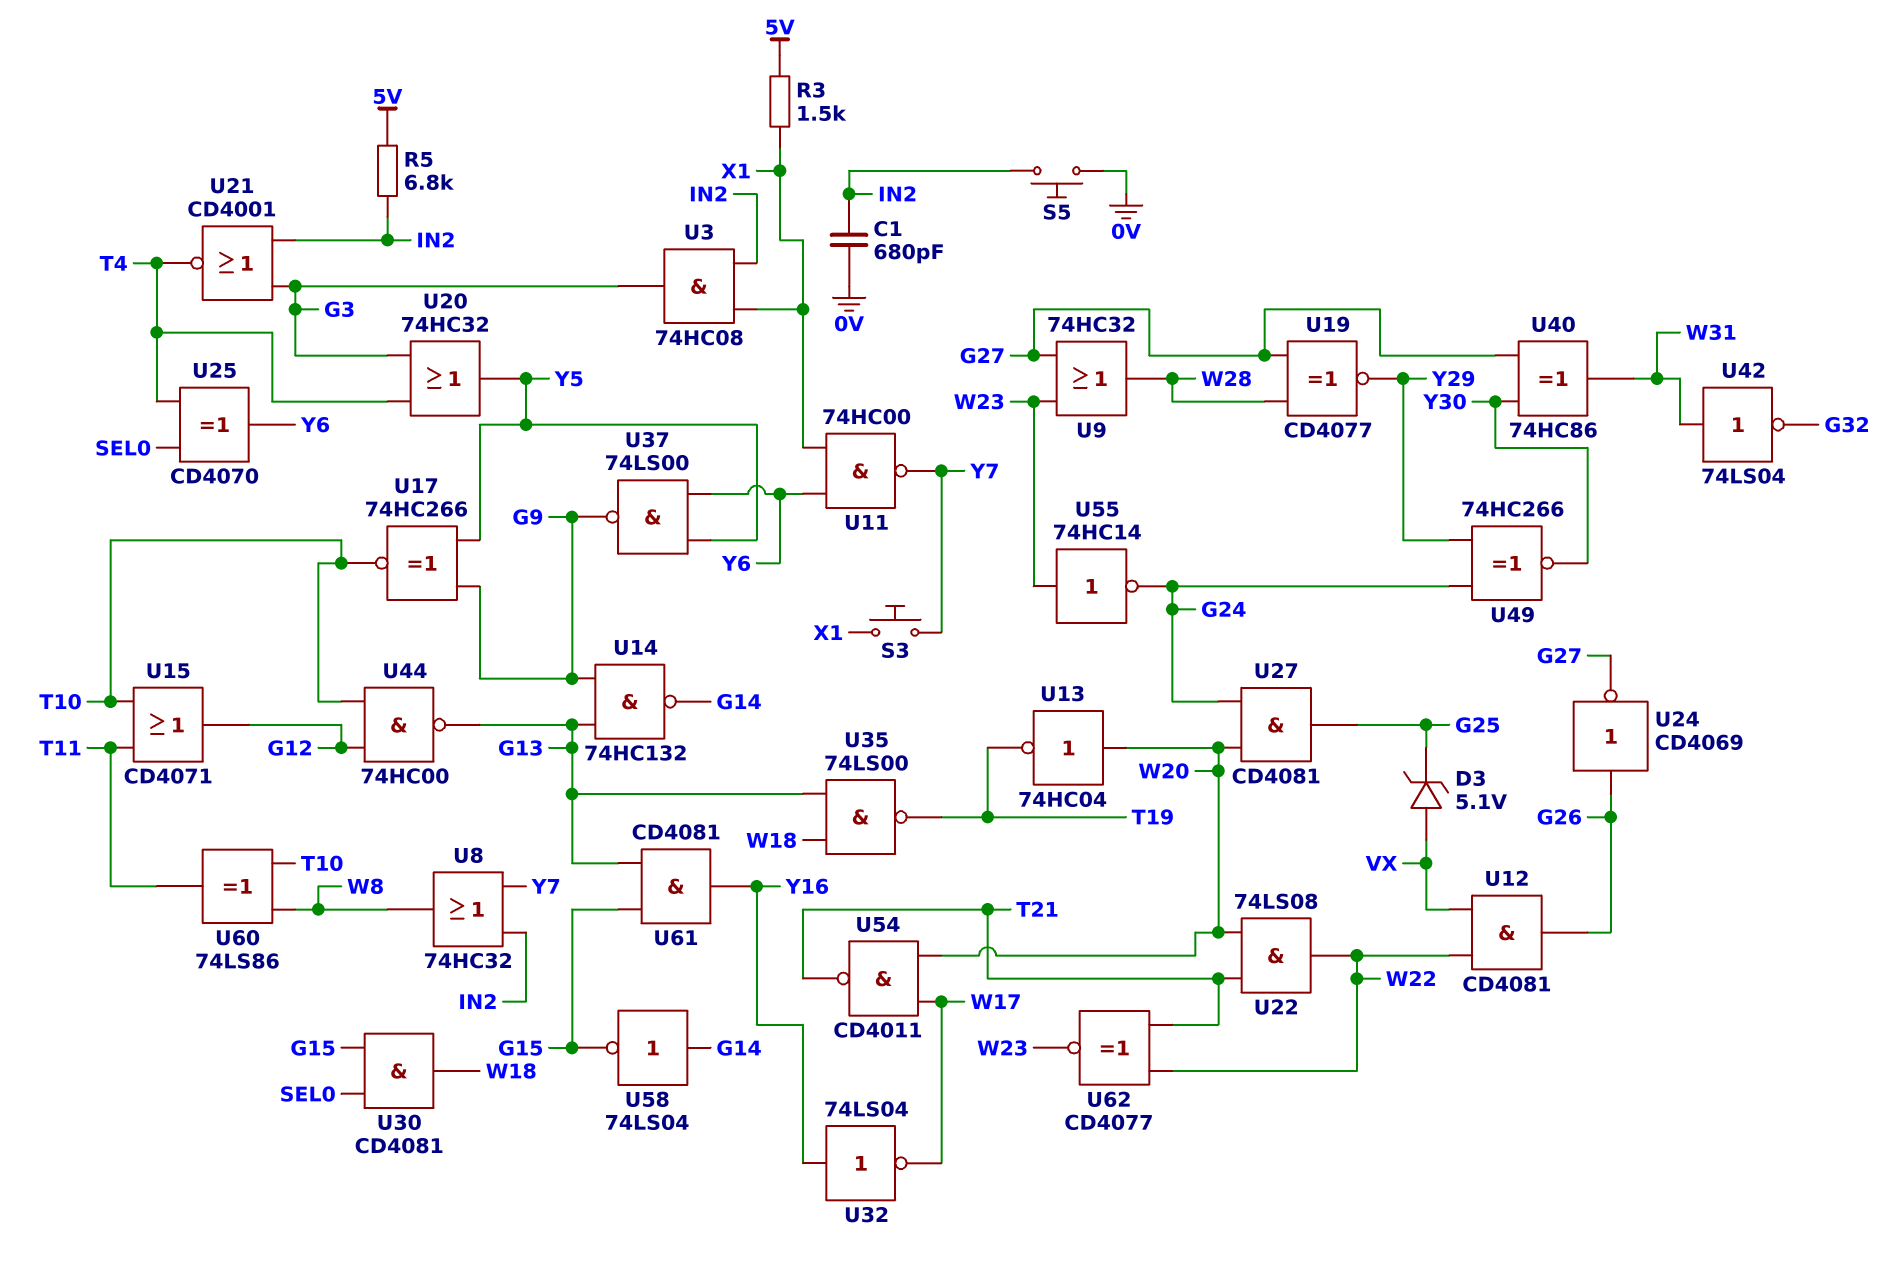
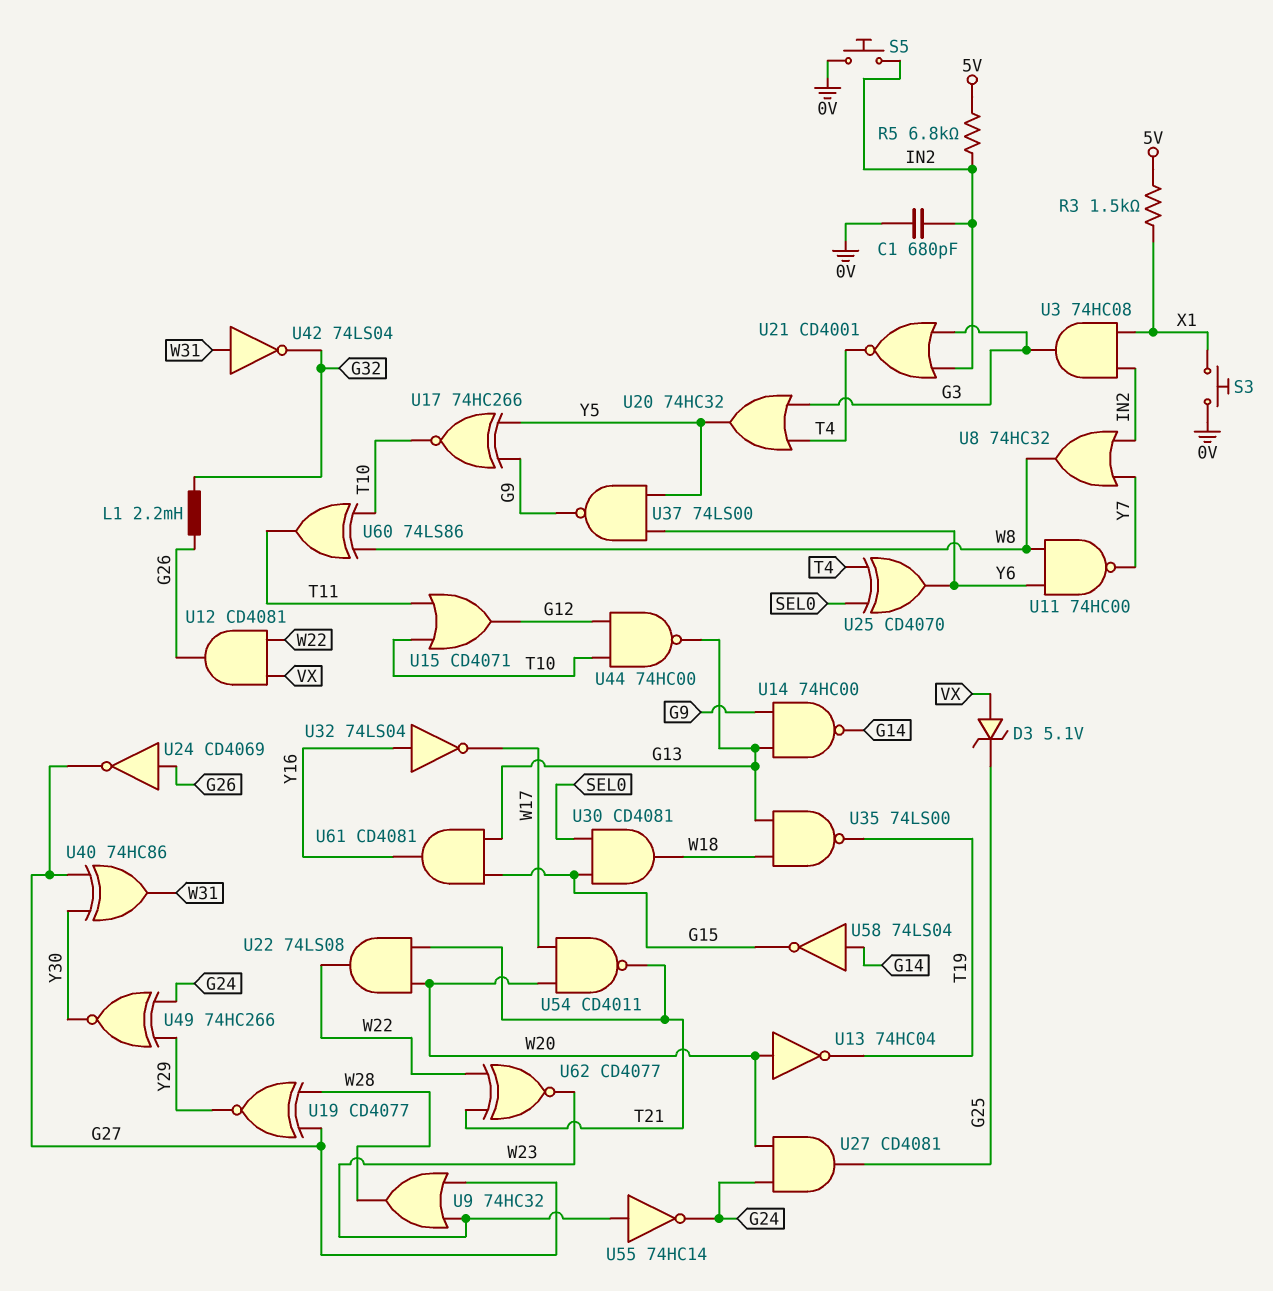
L1: none -> 2.2mH (G26, G32)
S3: button (X1, Y7) -> button (0V, X1)
U11: NAND 74HC00 (in X1, in Y6, out Y7) -> NAND 74HC00 (in W8, in Y6, out Y7)
U14: NAND 74HC132 (in G9, in G13, out G14) -> NAND 74HC00 (in G9, in G13, out G14)

